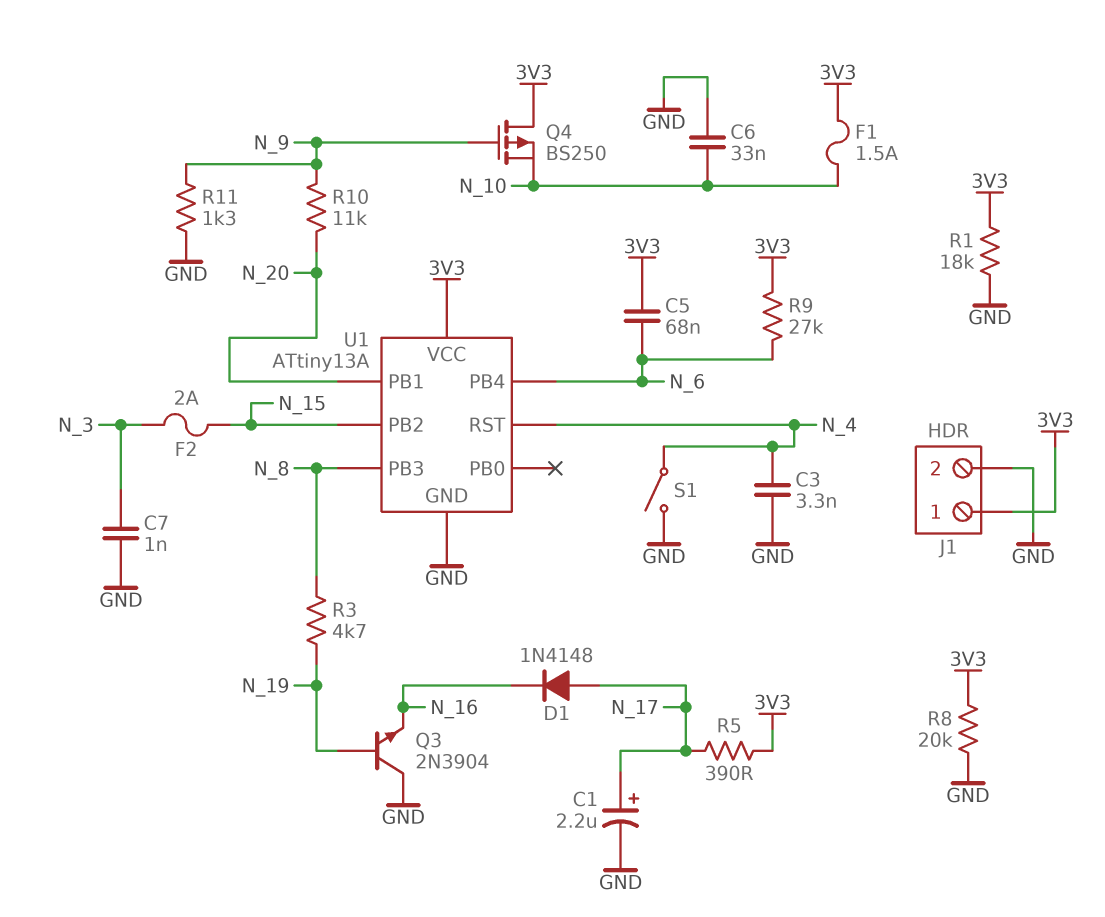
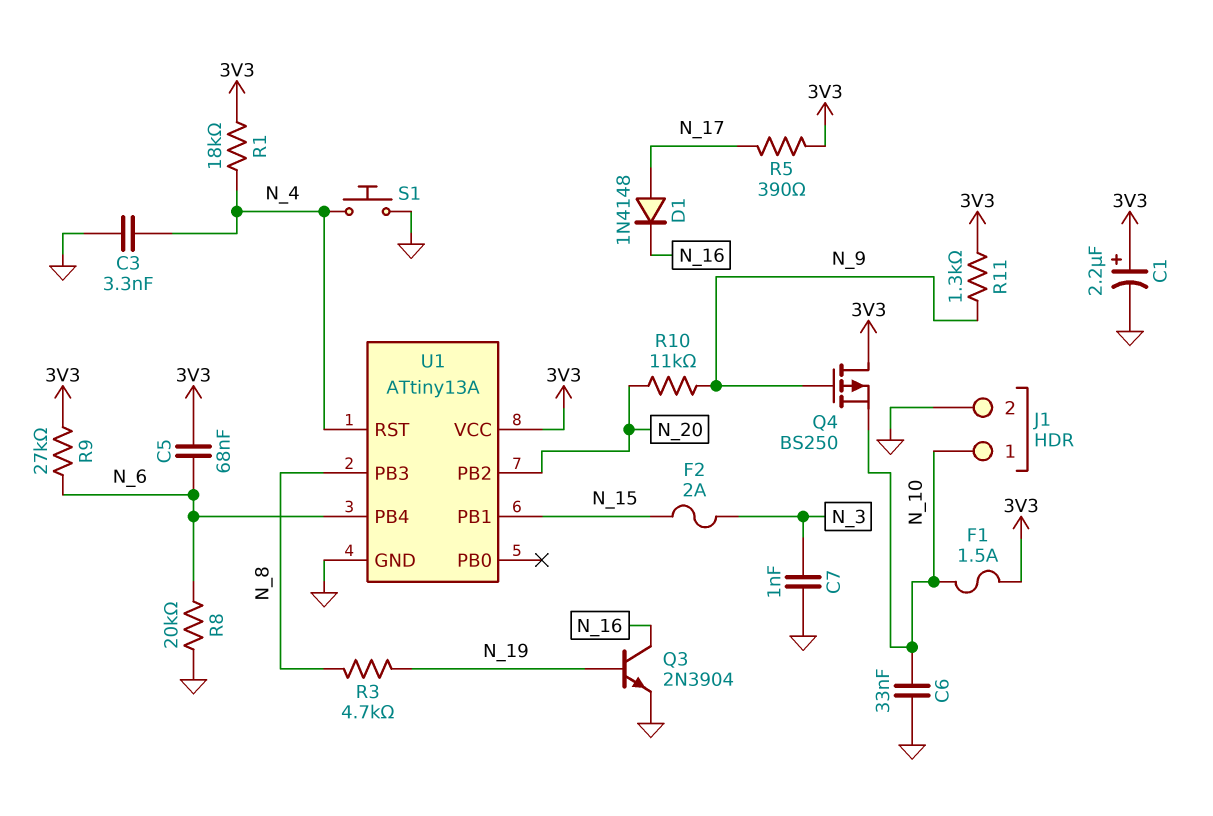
C1: 2.2uF (plus N_17, minus GND) -> 2.2uF (plus 3V3, minus GND)
J1 pin 1: 3V3 -> N_10
Q3: NPN 2N3904 (B N_19, C GND, E N_16) -> NPN 2N3904 (B N_19, C N_16, E GND)
R1: 18k (3V3, GND) -> 18k (3V3, N_4)
R8: 20k (3V3, GND) -> 20k (GND, N_6)
R11: 1.3k (GND, N_9) -> 1.3k (3V3, N_9)
S1: switch (GND, N_4) -> button (GND, N_4)
U1 pin PB1: N_20 -> N_15
U1 pin PB2: N_15 -> N_20

